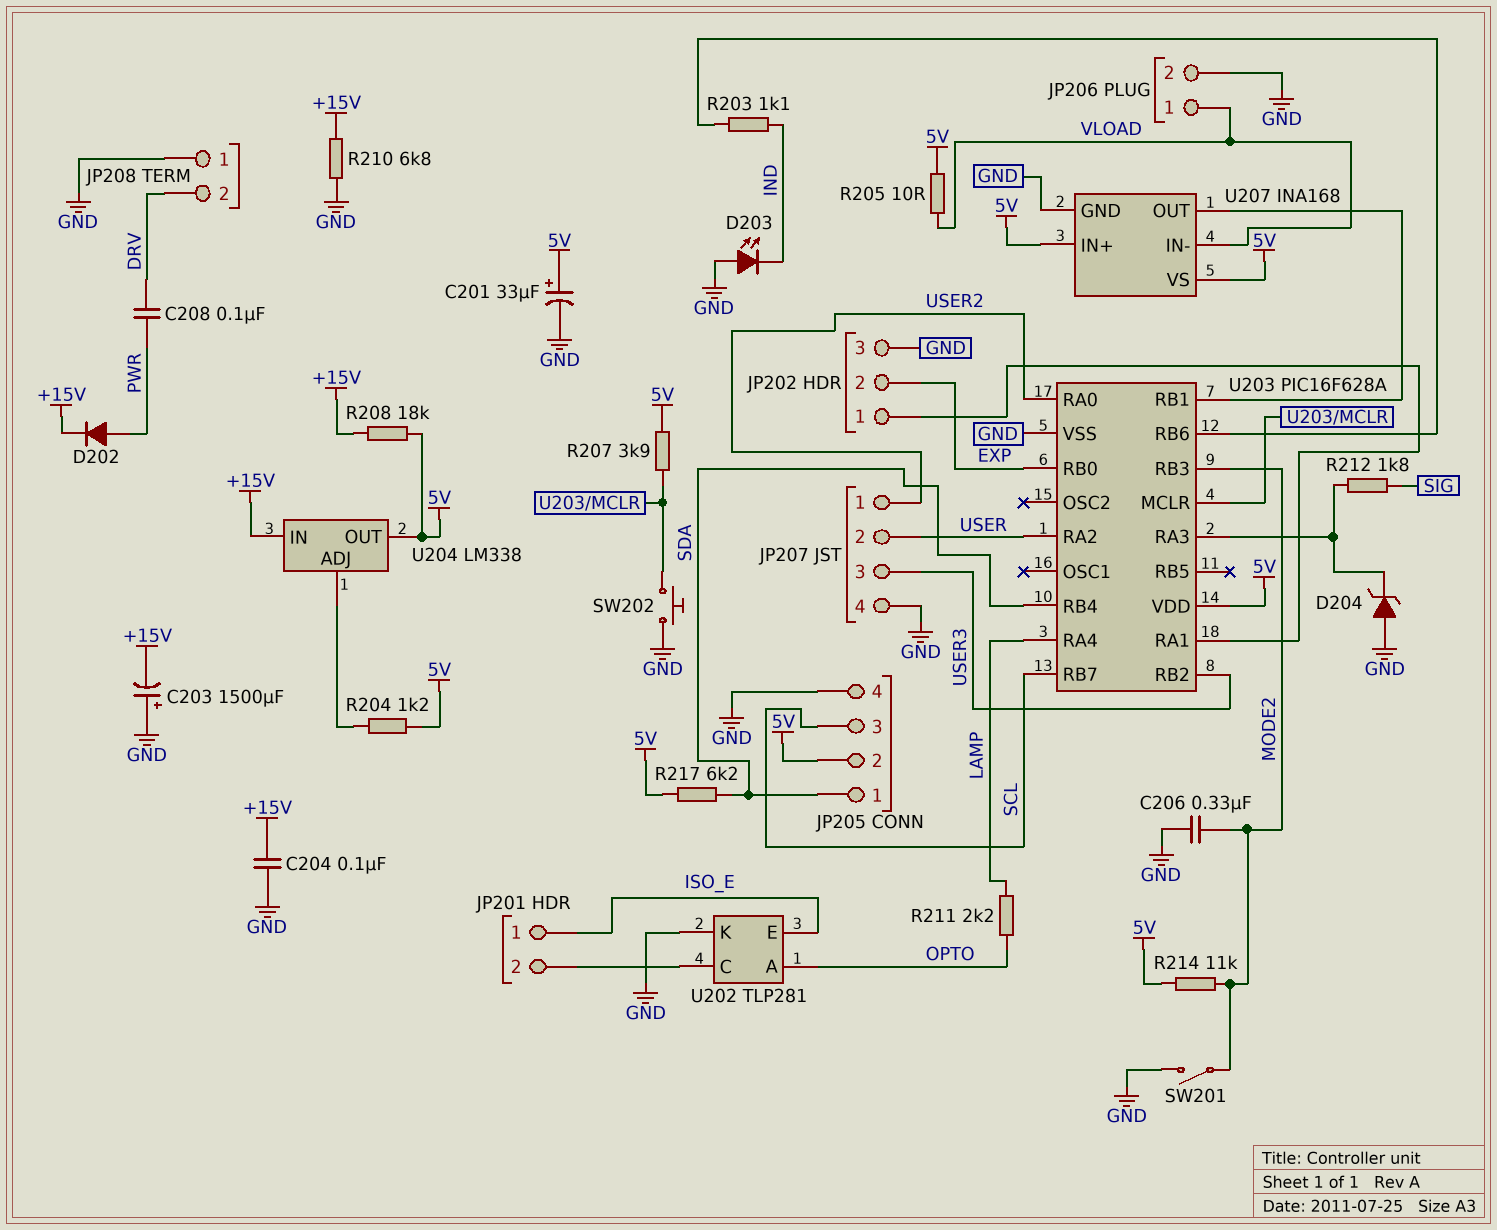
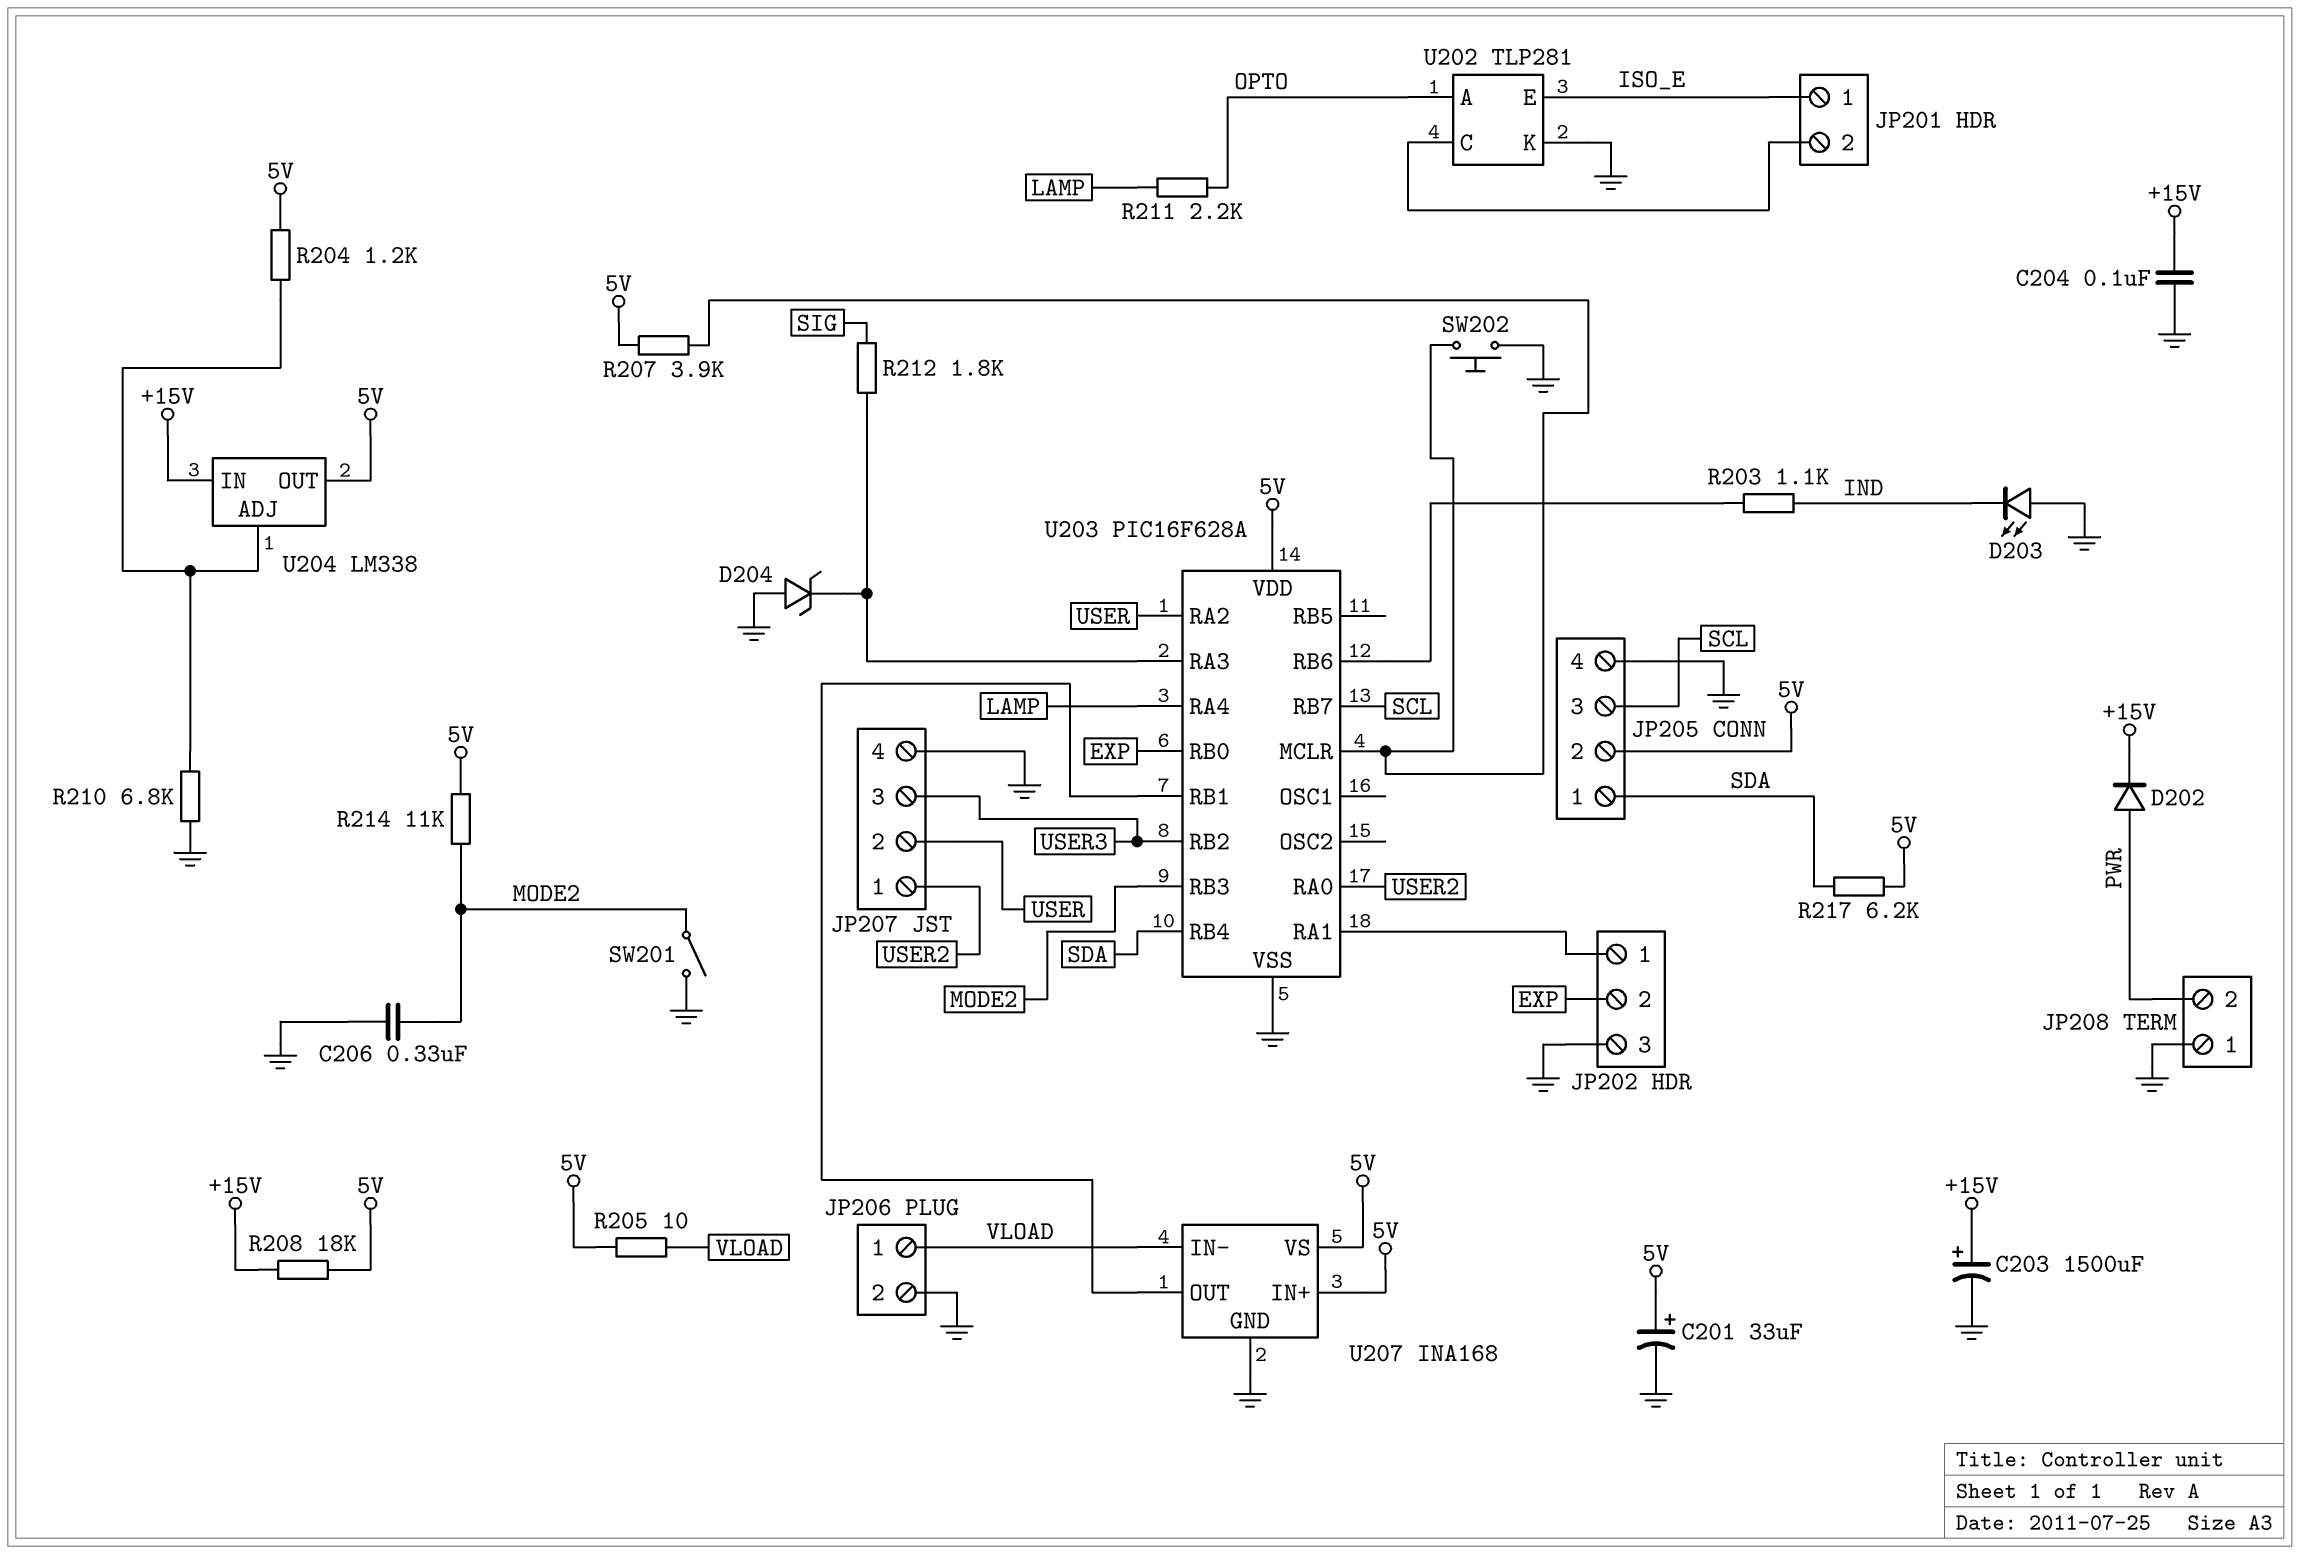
C203: 1500uF (plus GND, minus +15V) -> 1500uF (plus +15V, minus GND)
C208: 100nF (DRV, PWR) -> none
JP208 pin 2: DRV -> PWR
R210: 6.8k (+15V, GND) -> 6.8k (GND, U204/ADJ)

